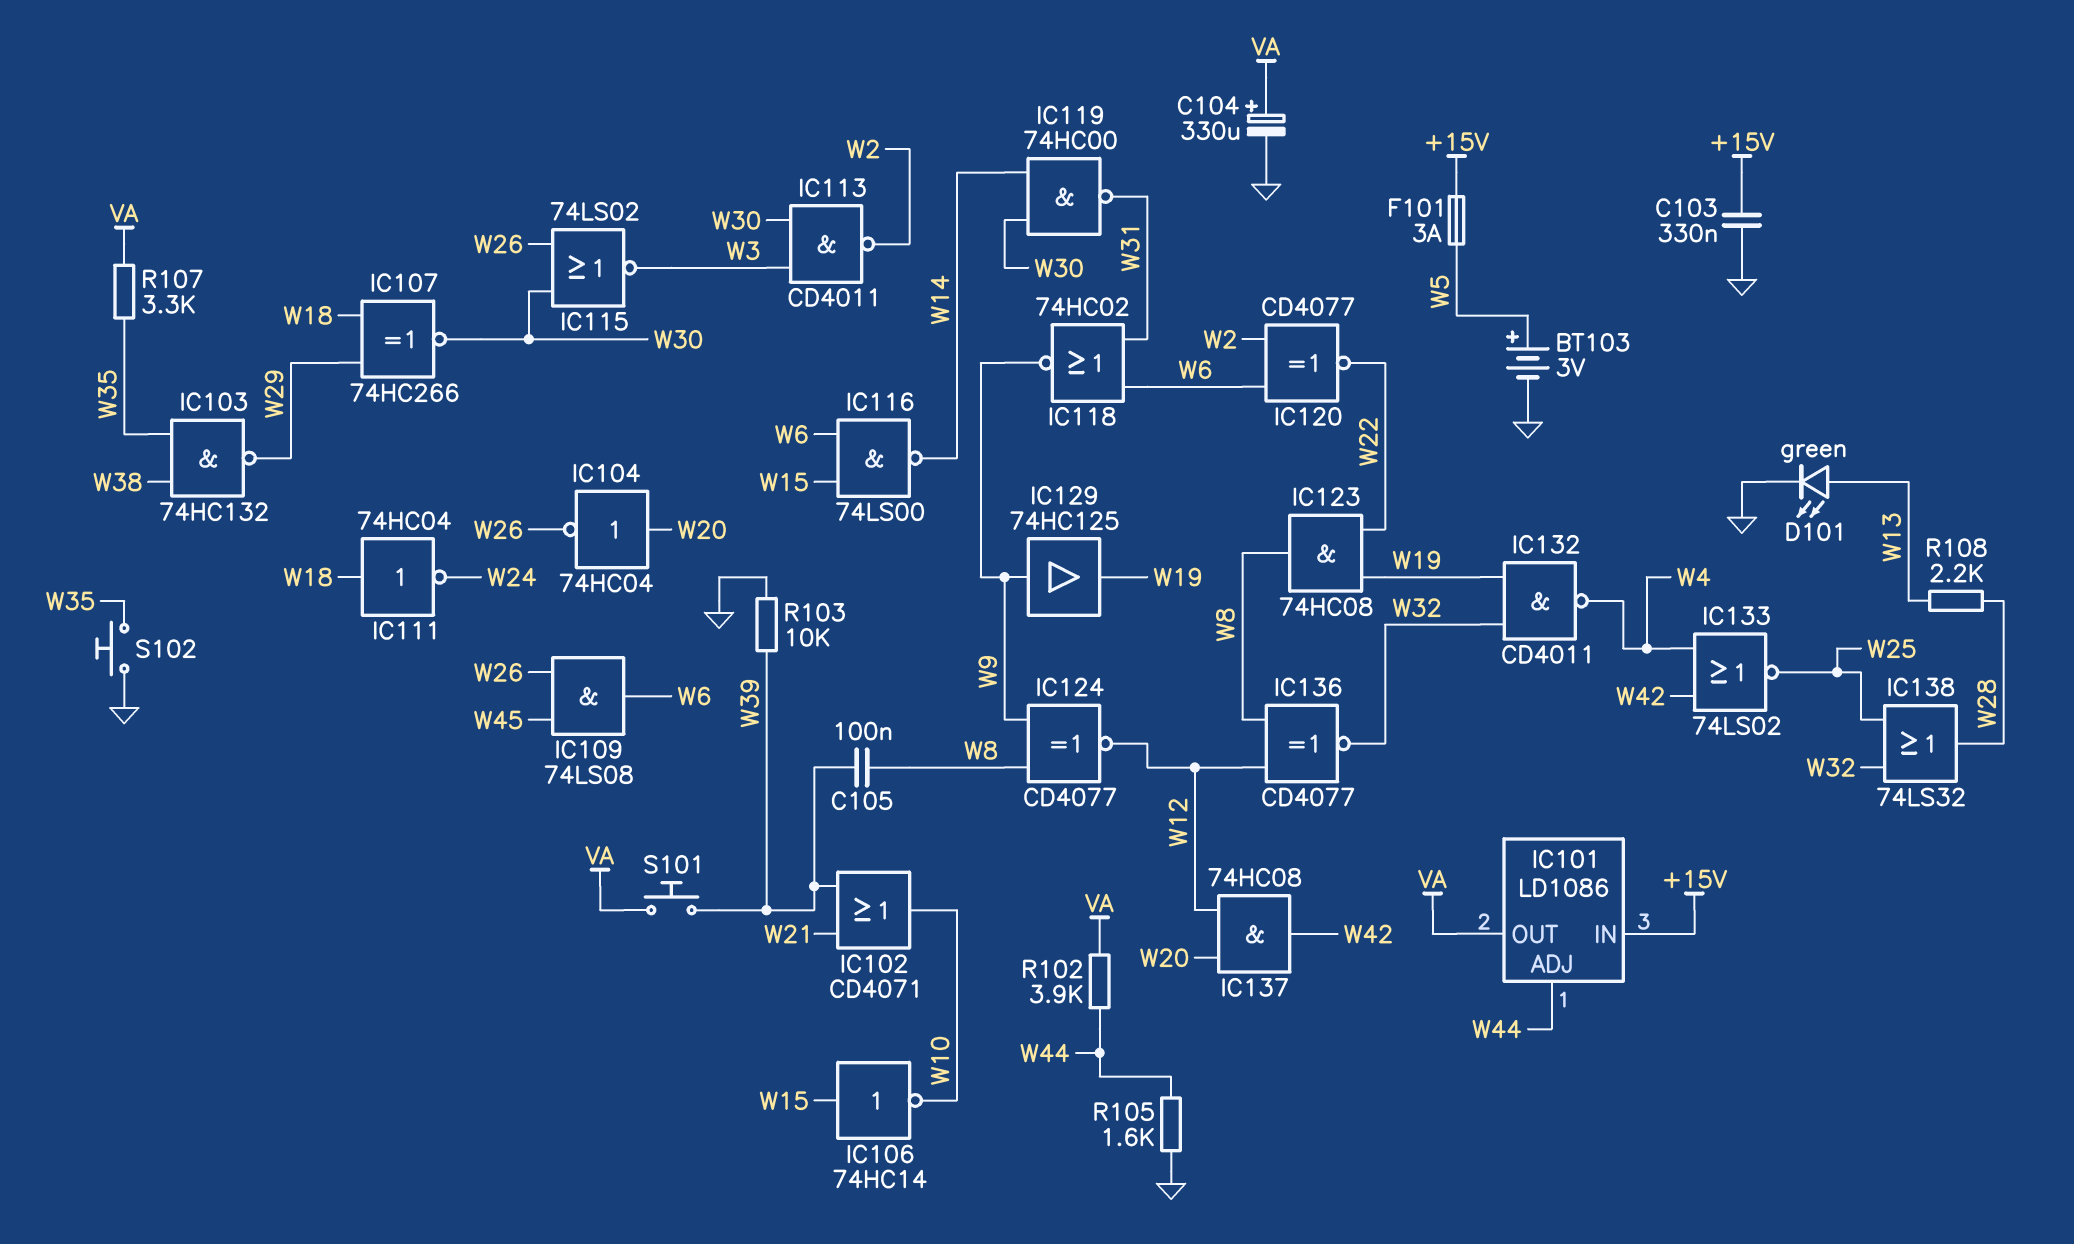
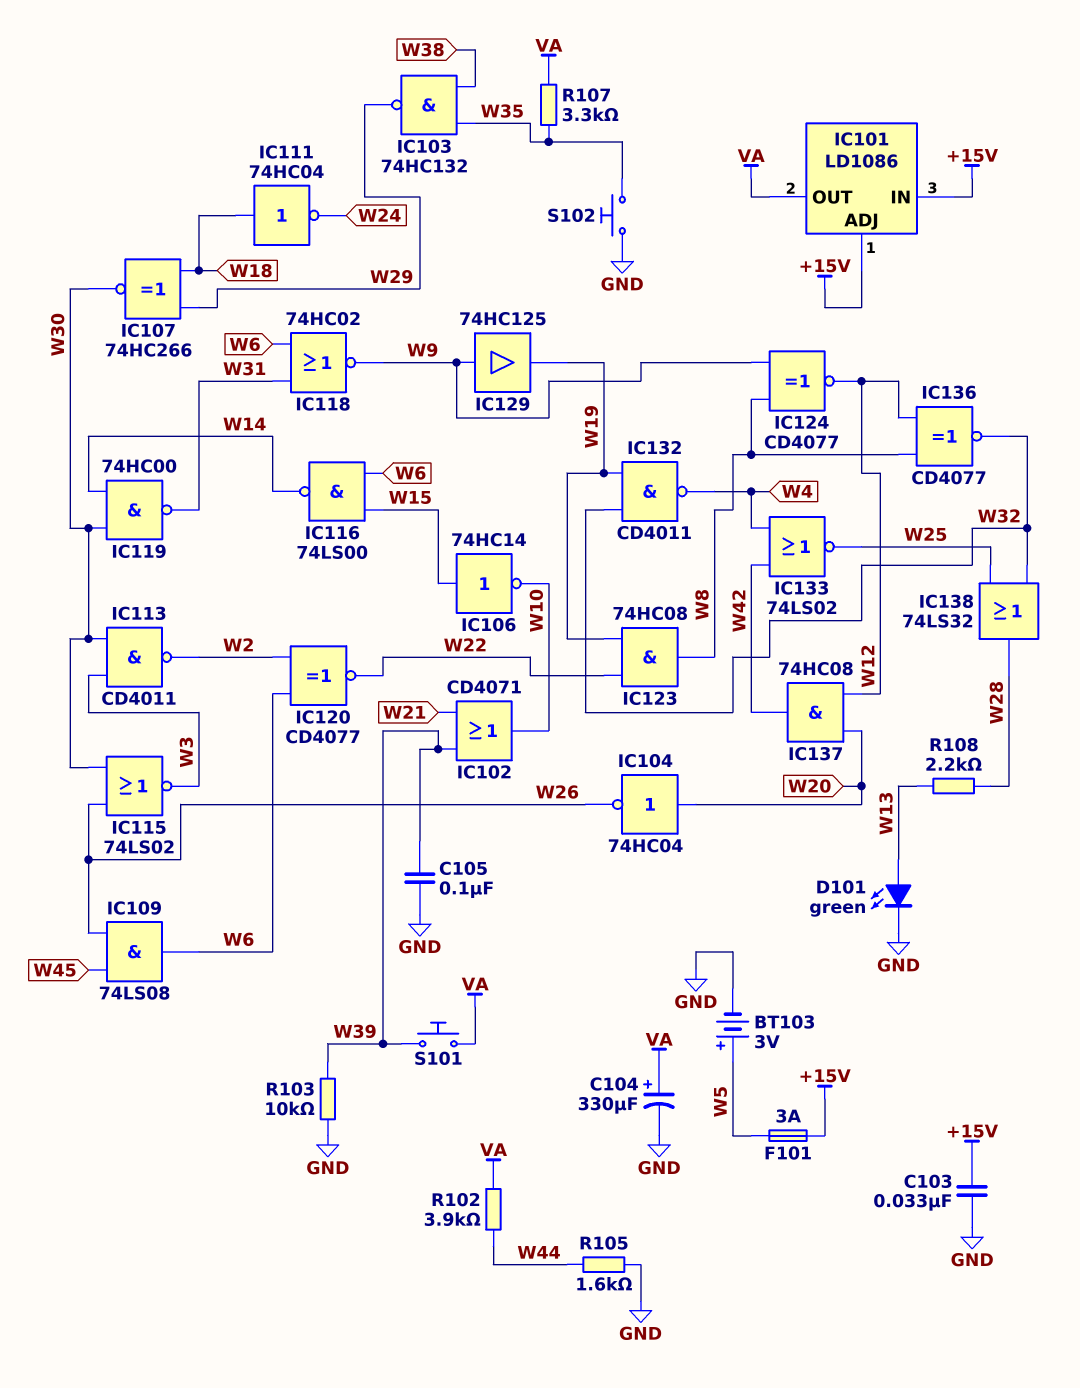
C103: 330nF (+15V, GND) -> 33nF (+15V, GND)
C105: 100nF (W8, W39) -> 100nF (GND, W39)
IC101 pin ADJ: W44 -> +15V

